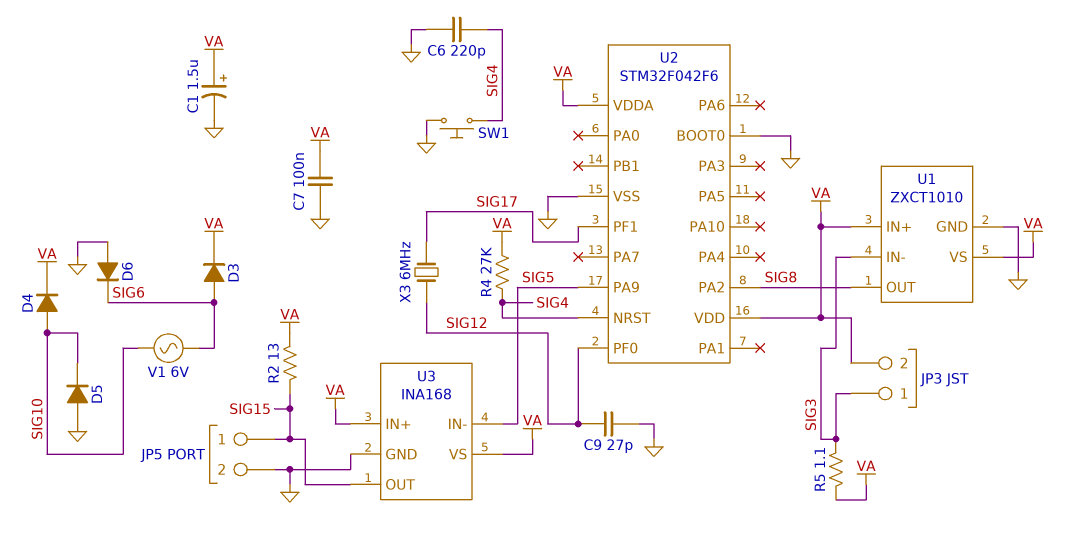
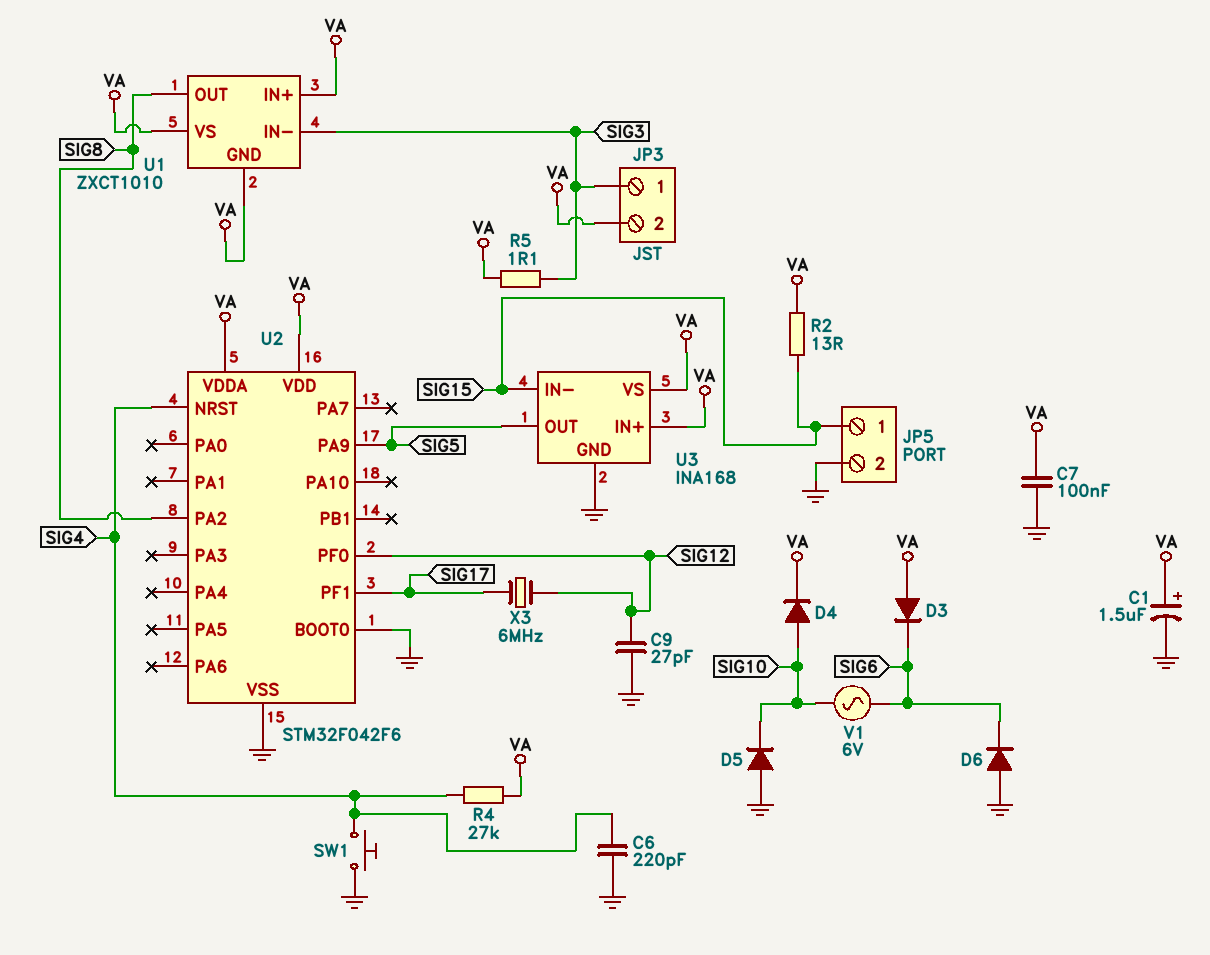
D3: diode (A SIG6, K VA) -> diode (A VA, K SIG6)
U1 pin GND: GND -> VA
U3 pin IN-: SIG5 -> SIG15
U3 pin OUT: SIG15 -> SIG5

